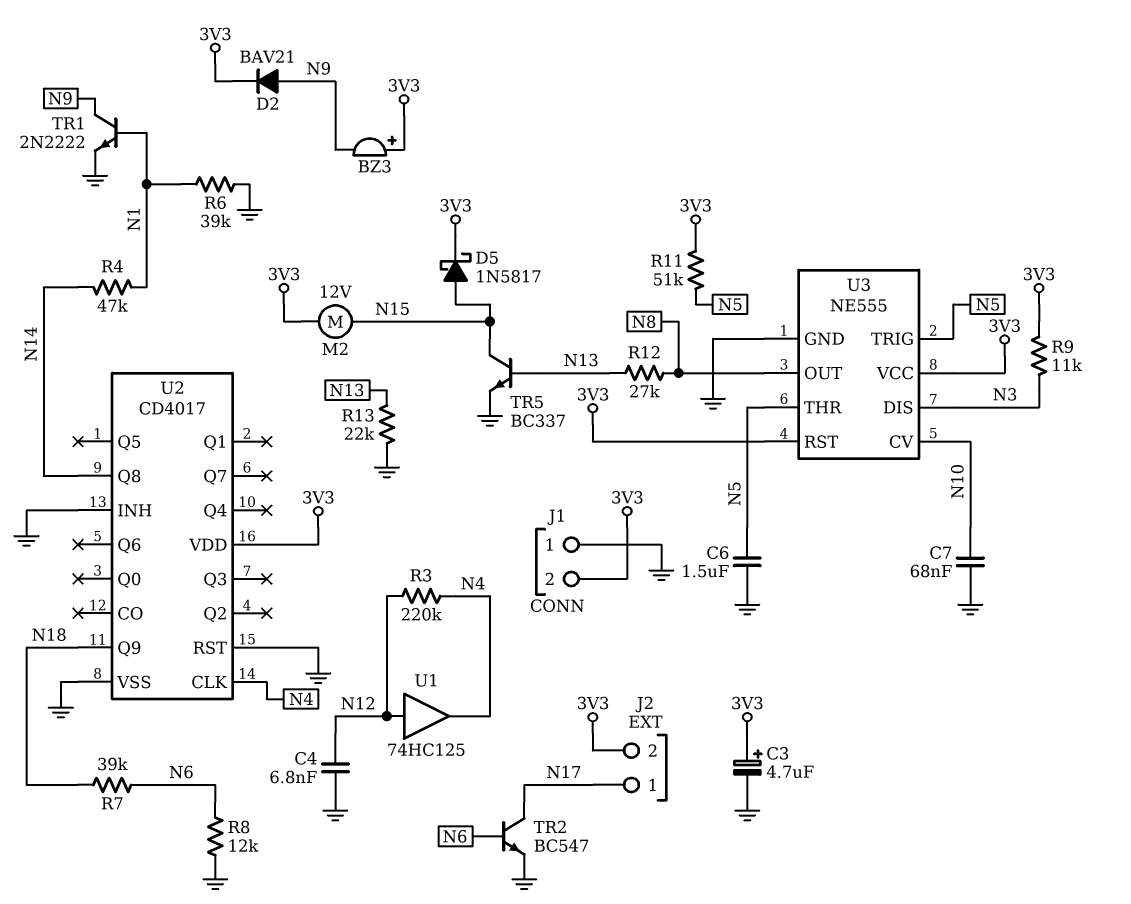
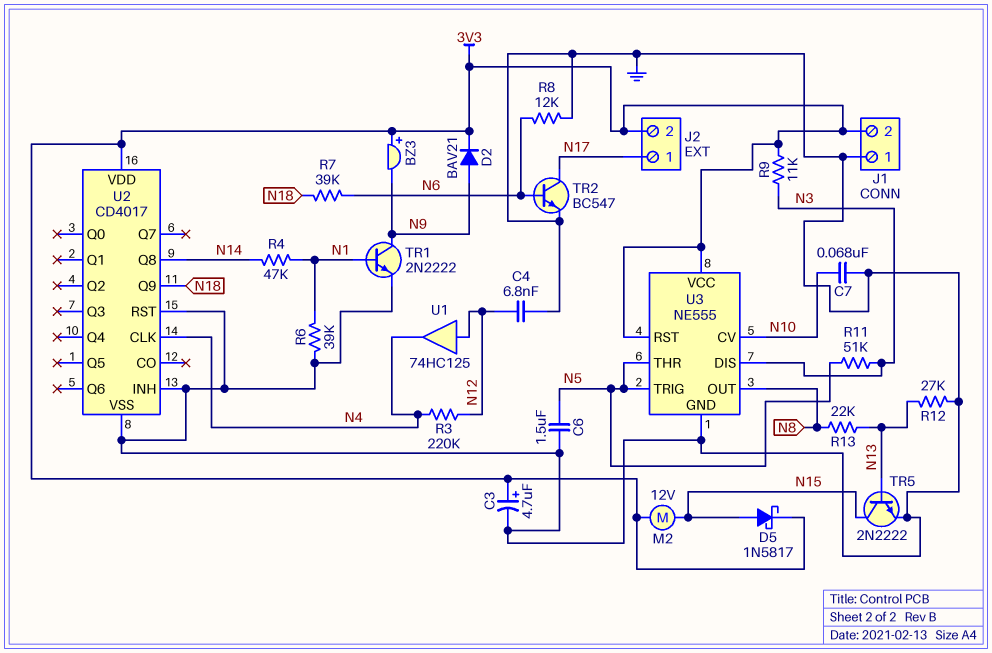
R11: 51k (3V3, N5) -> 51k (N3, N5)
R12: 27k (N8, N13) -> 27k (GND, N13)
R13: 22k (GND, N13) -> 22k (N8, N13)
TR5: NPN BC337 (B N13, C N15, E GND) -> NPN 2N2222 (B N13, C N15, E GND)

